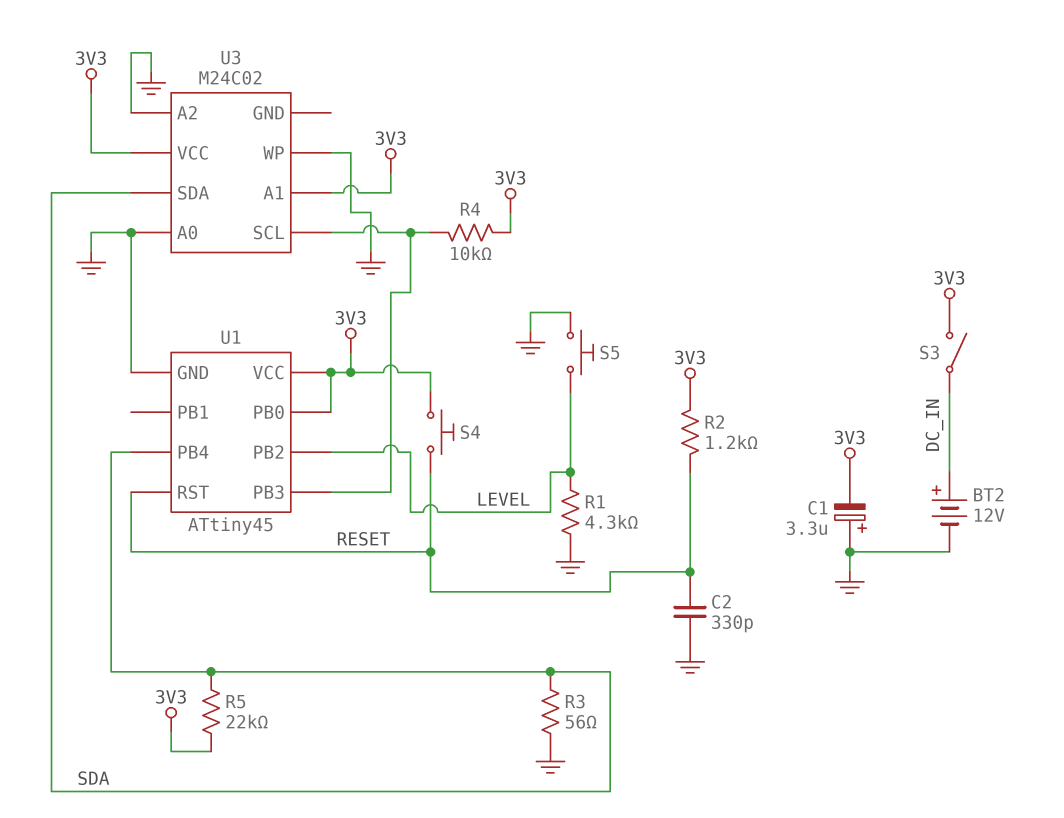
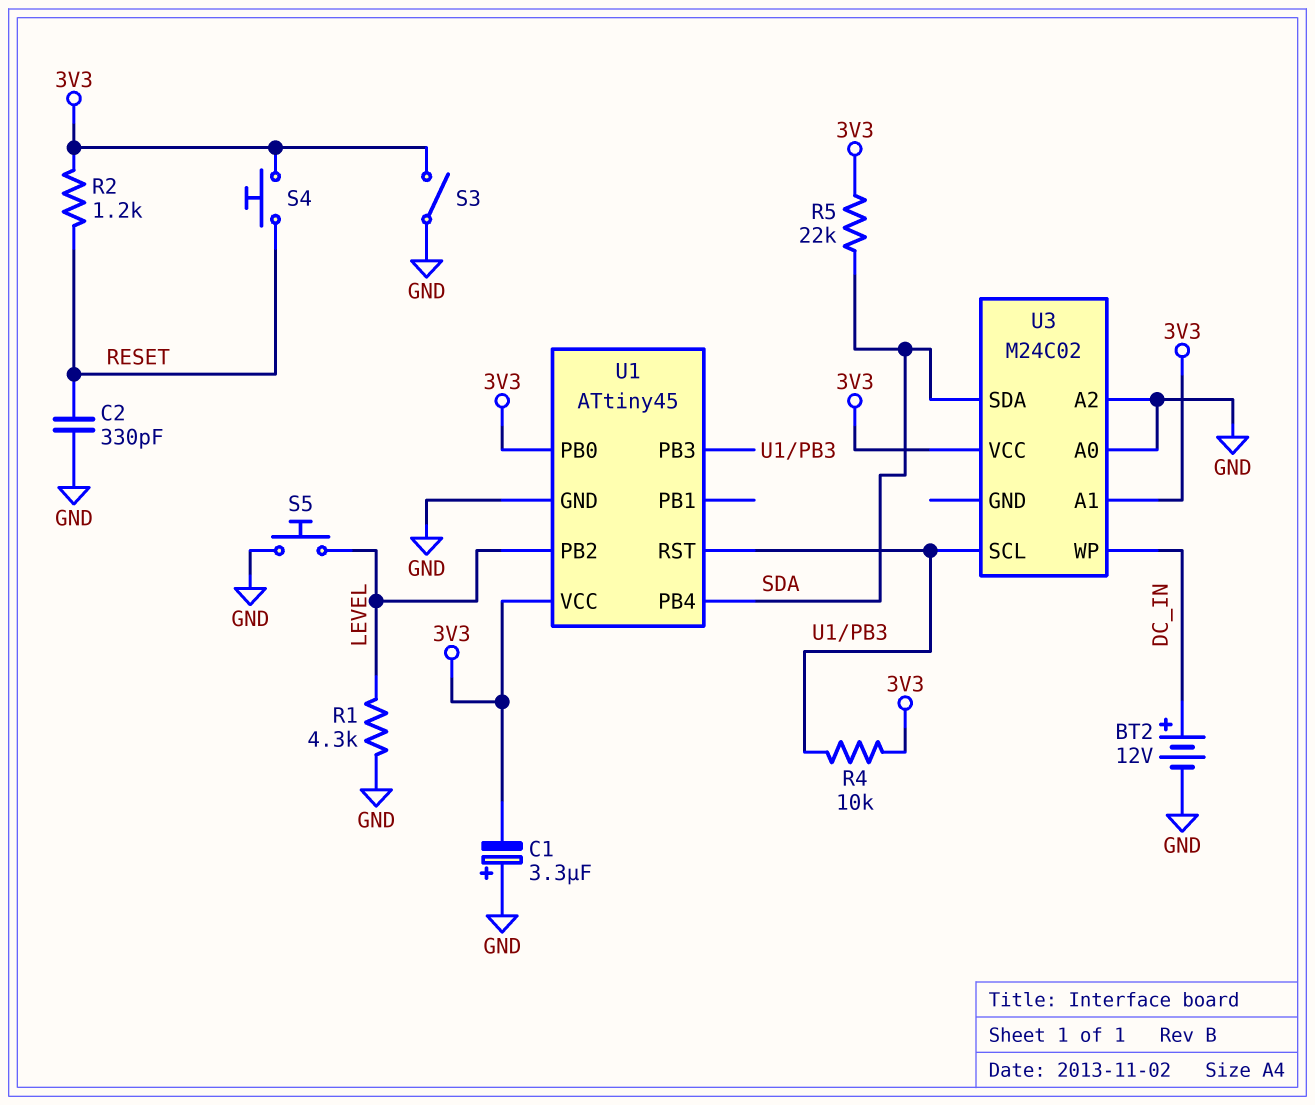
R3: 56 (GND, SDA) -> none
S3: switch (3V3, DC_IN) -> switch (3V3, GND)
U1 pin RST: RESET -> U1/PB3
U3 pin WP: GND -> DC_IN

